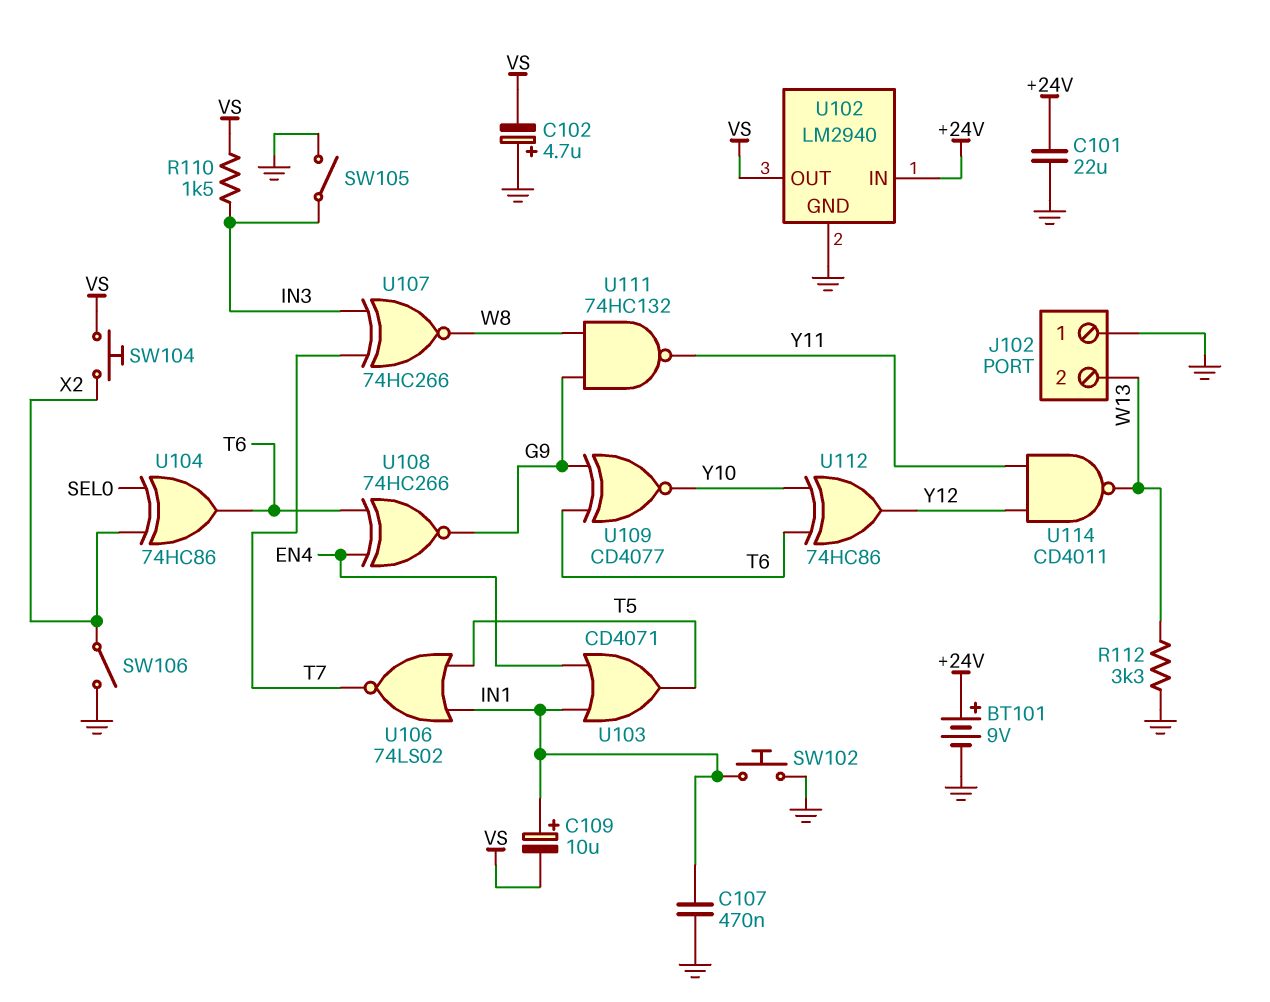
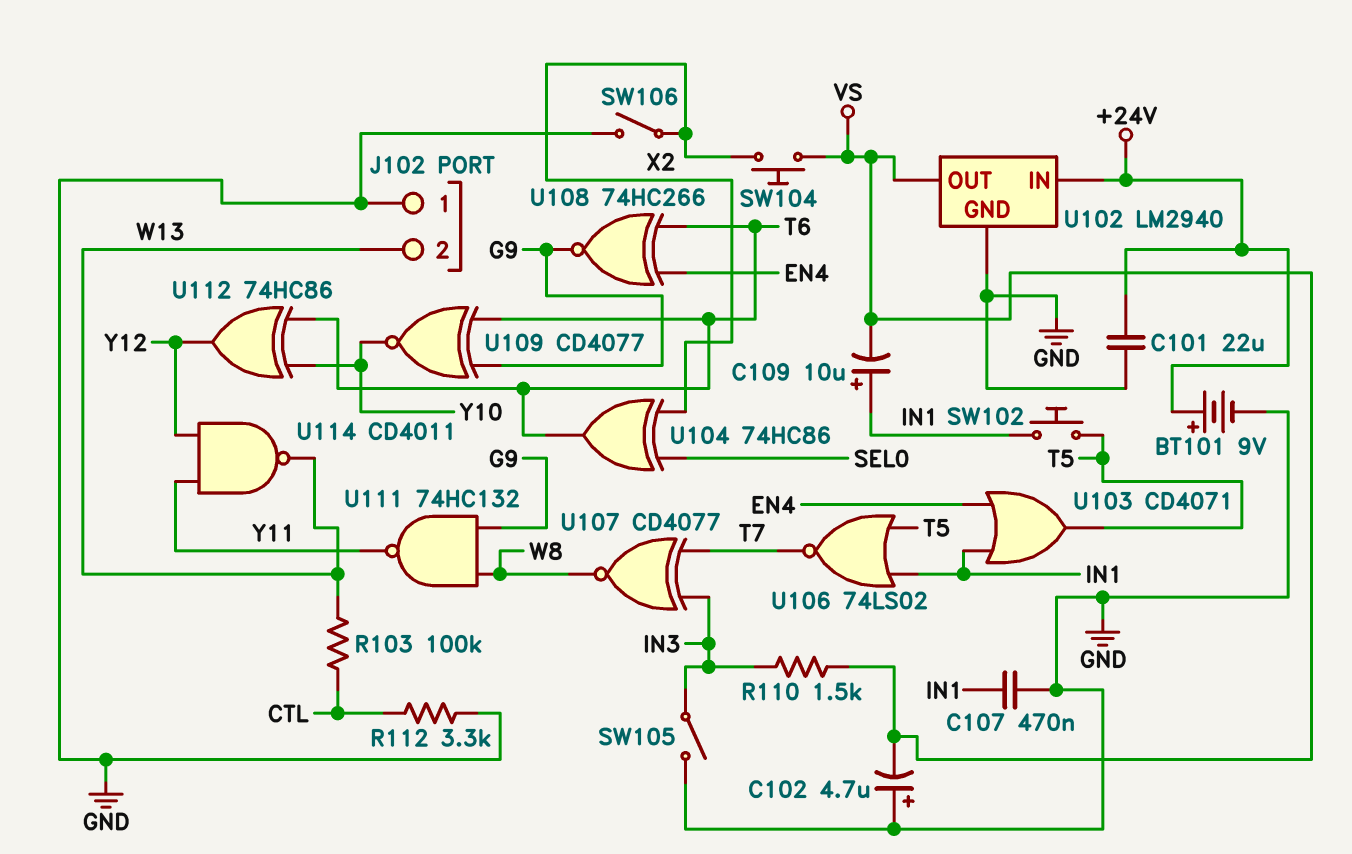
R103: none -> 100k (CTL, W13)
R112: 3.3k (GND, W13) -> 3.3k (CTL, GND)
SW102: button (GND, IN1) -> button (IN1, T5)
U107: XNOR 74HC266 (in IN3, in T7, out W8) -> XNOR CD4077 (in IN3, in T7, out W8)

